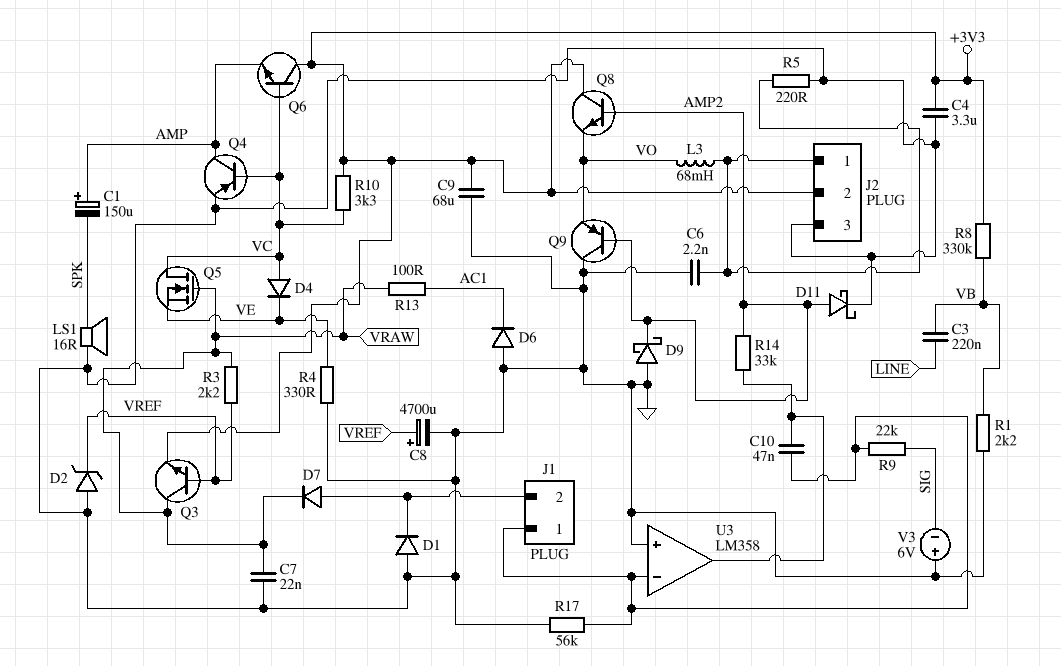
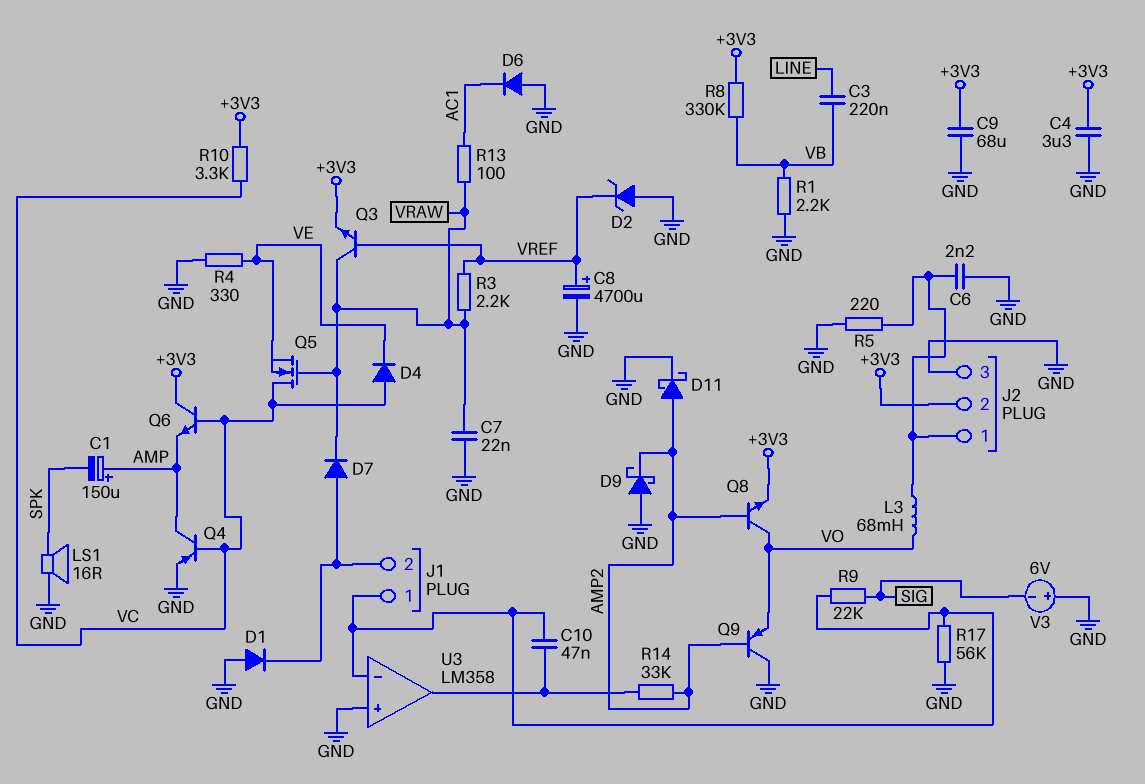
Q8: NPN (B AMP2, C +3V3, E VO) -> NPN (B AMP2, C VO, E +3V3)

